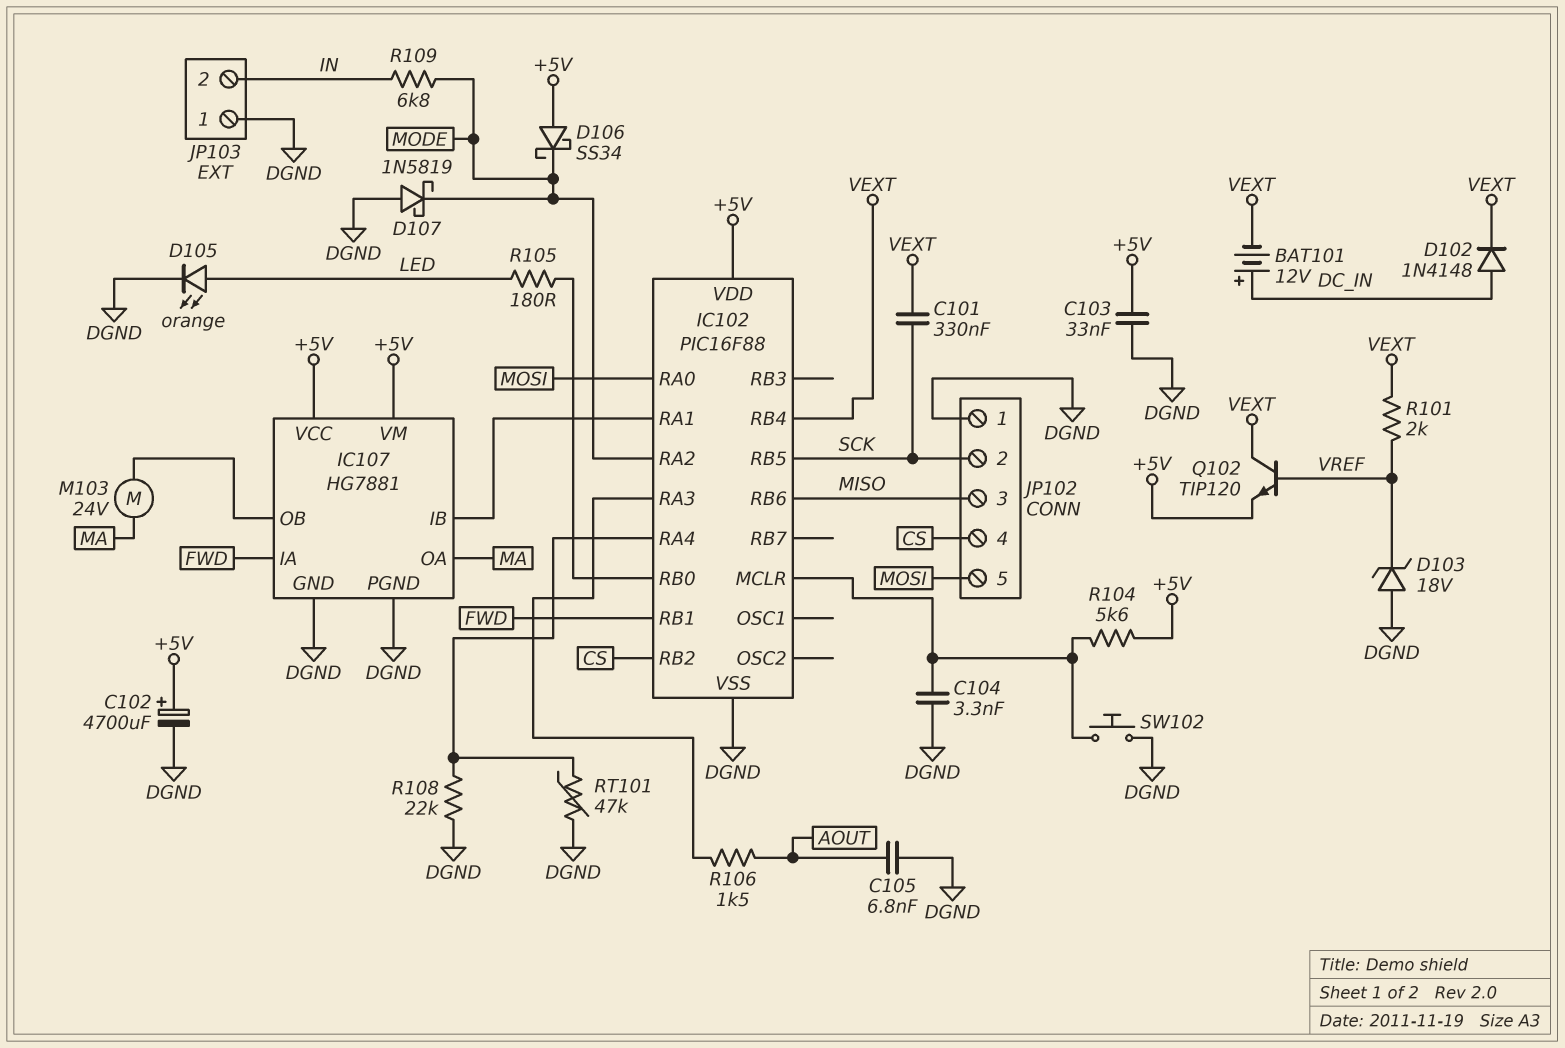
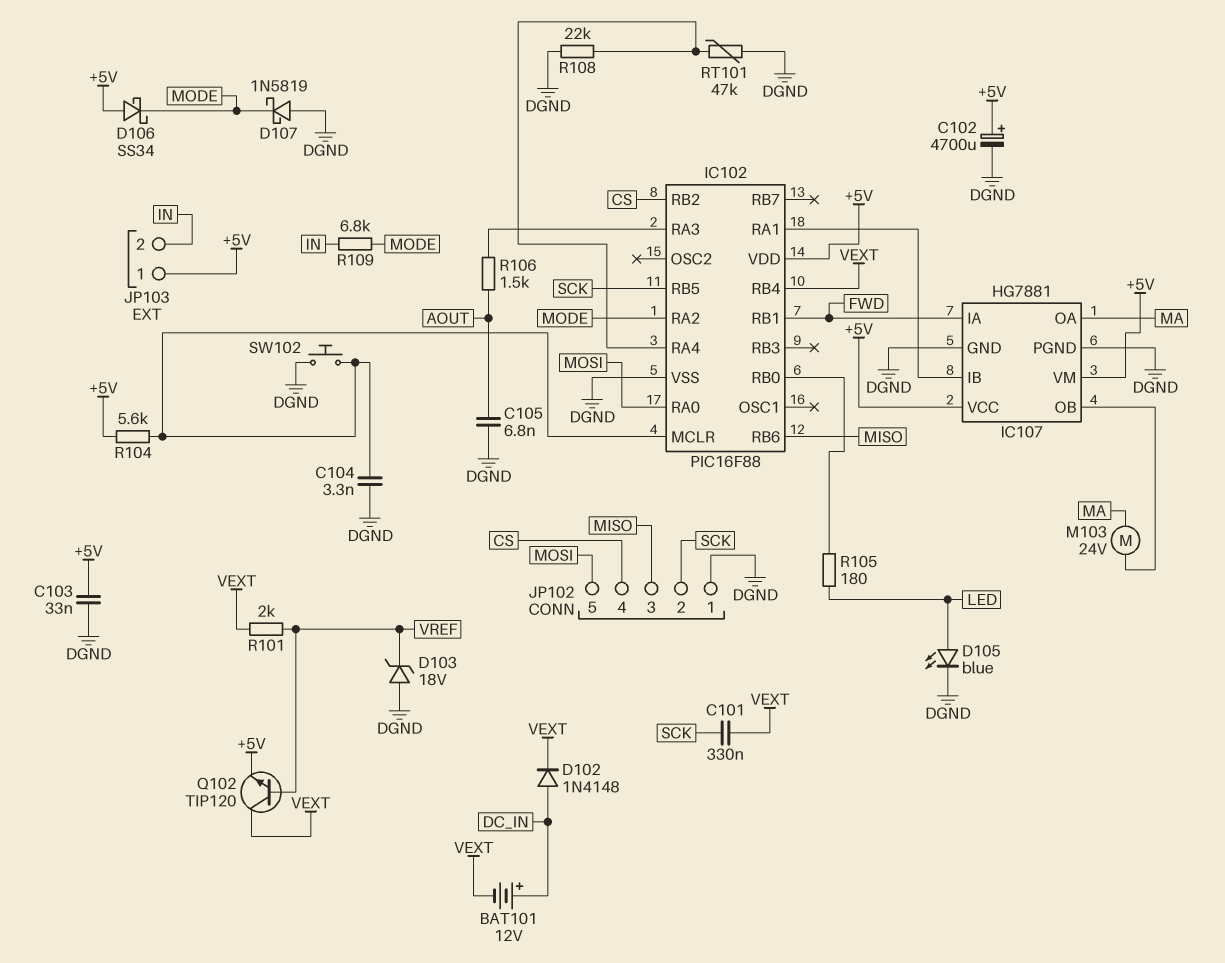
D105: LED orange (A LED, K DGND) -> LED blue (A LED, K DGND)
JP103 pin 1: DGND -> +5V

